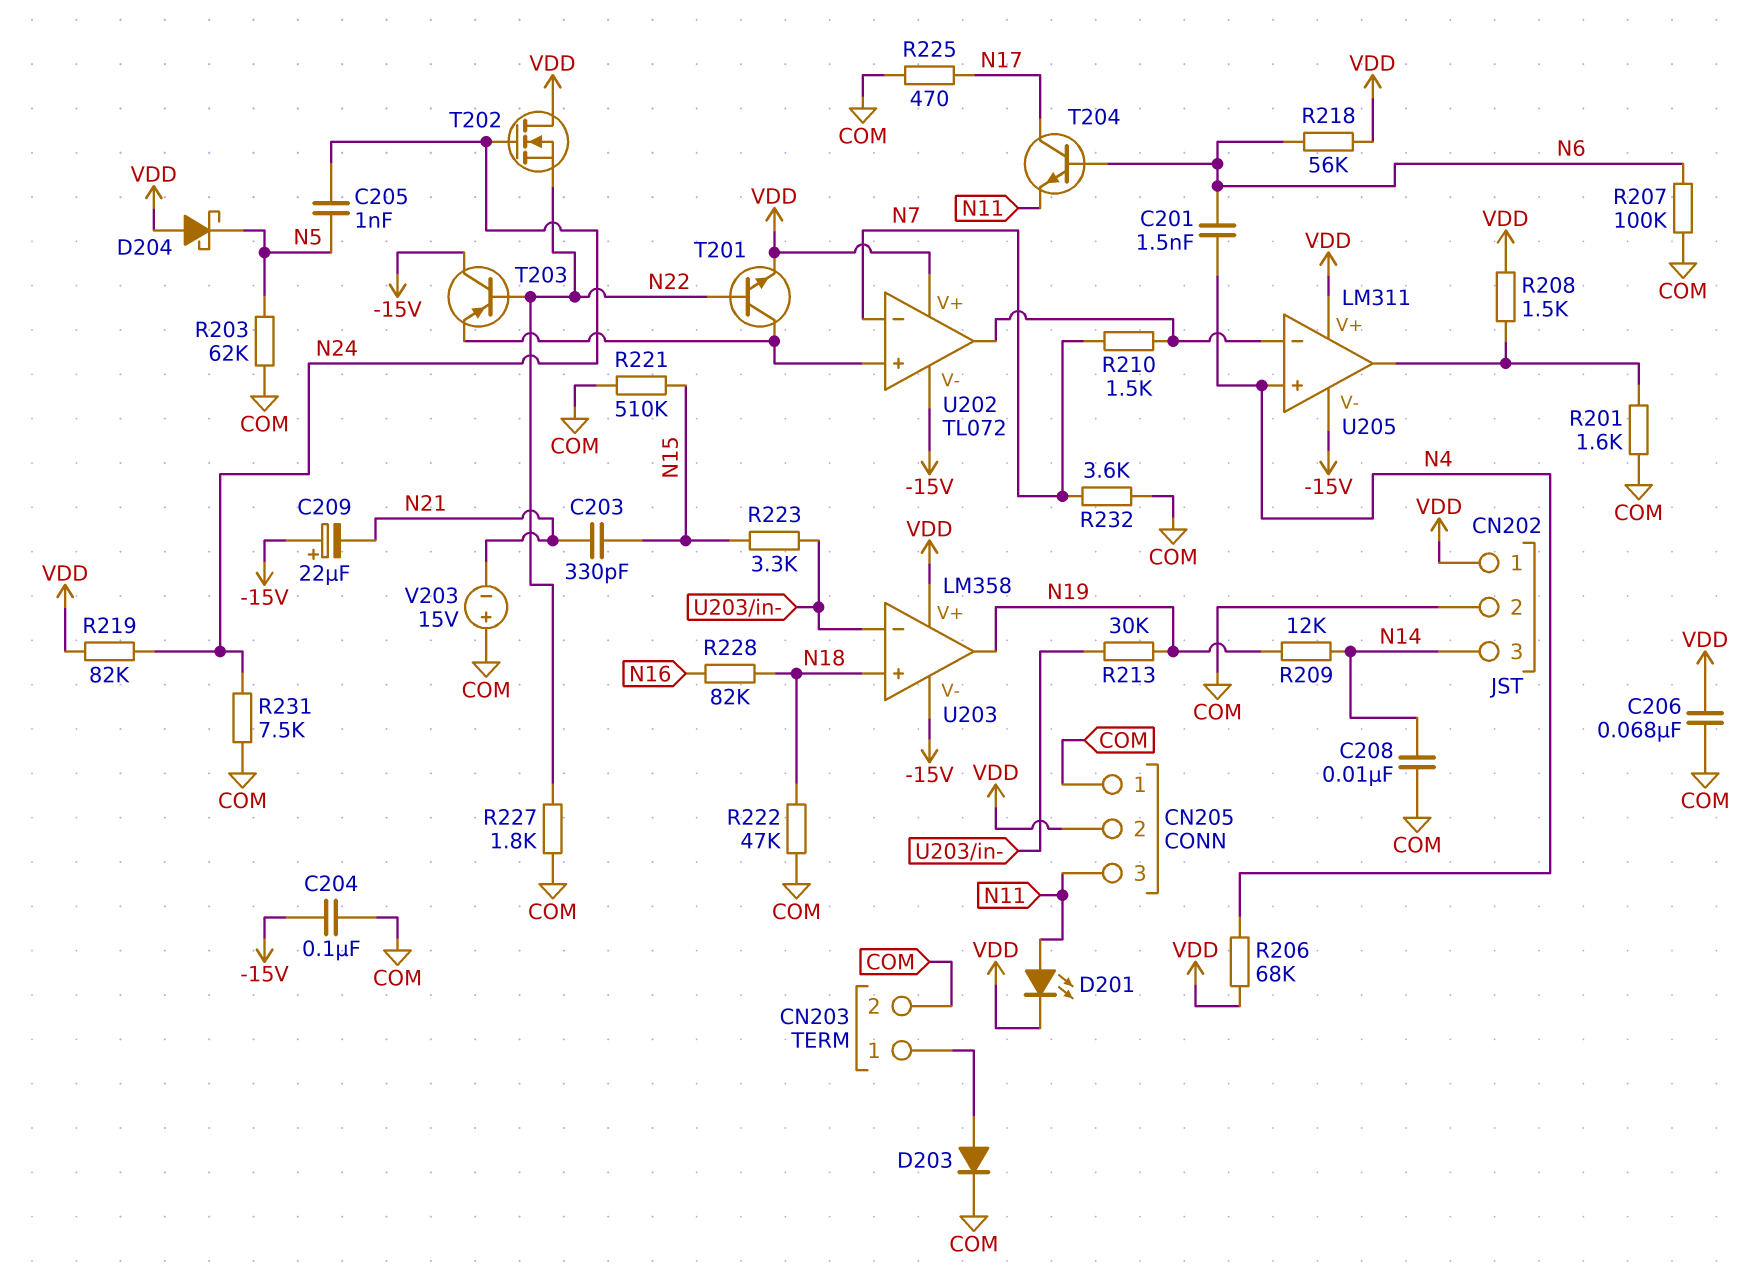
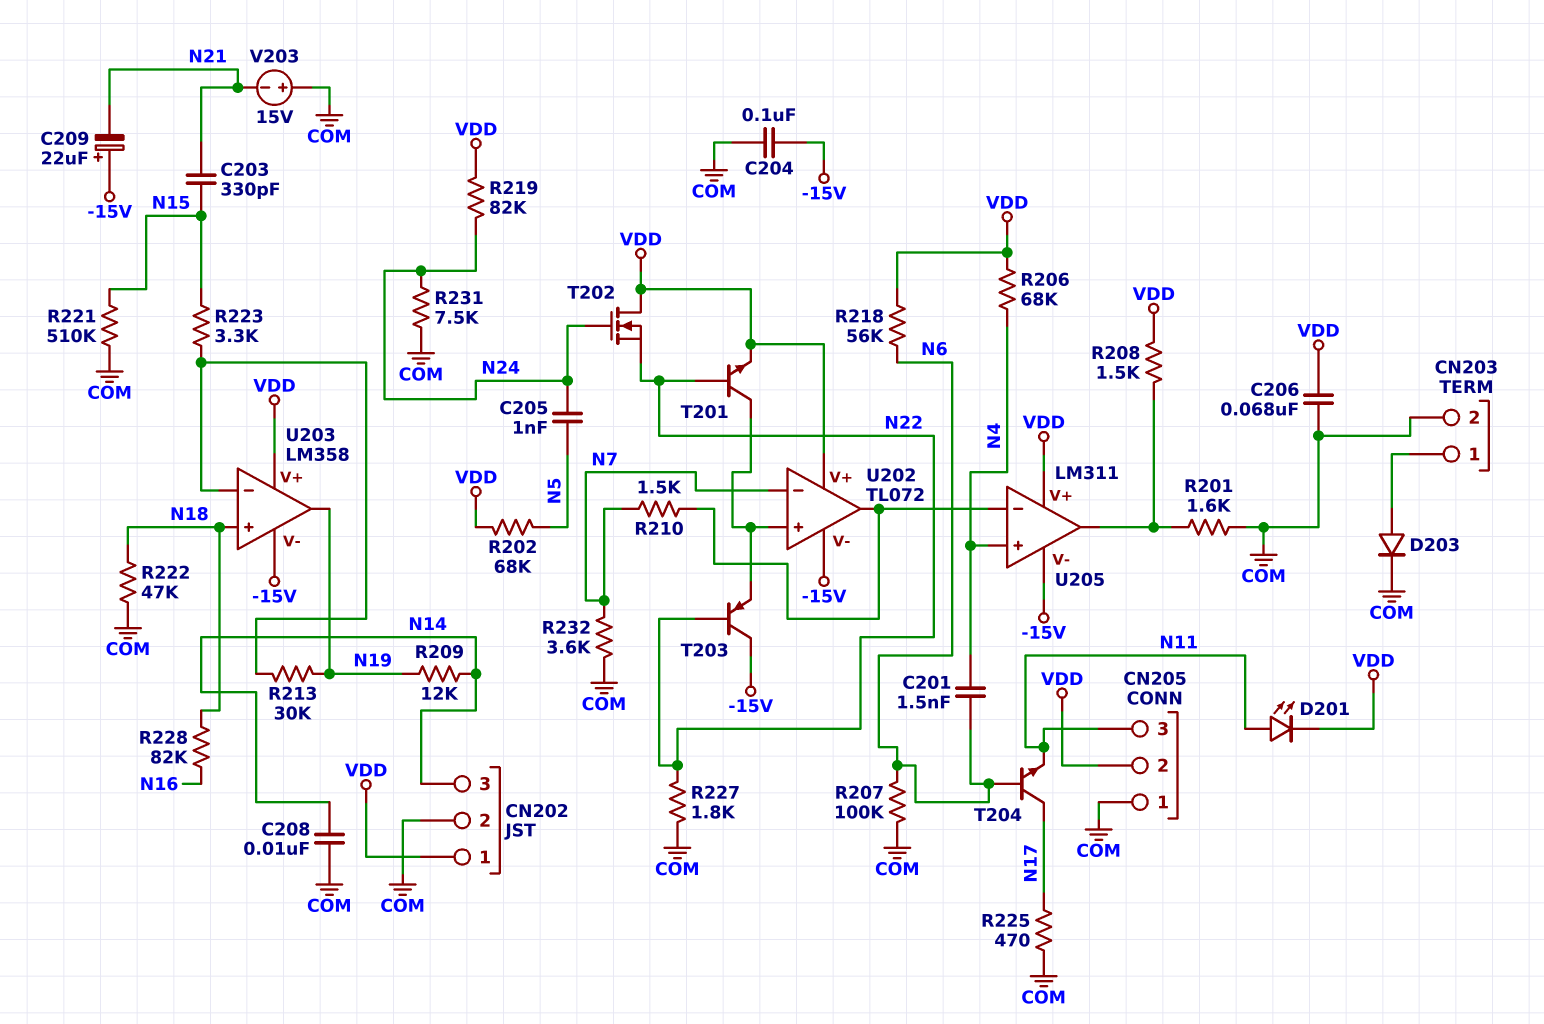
D204: schottky (A VDD, K N5) -> none
R202: none -> 68k (N5, VDD)
R203: 62k (COM, N5) -> none

